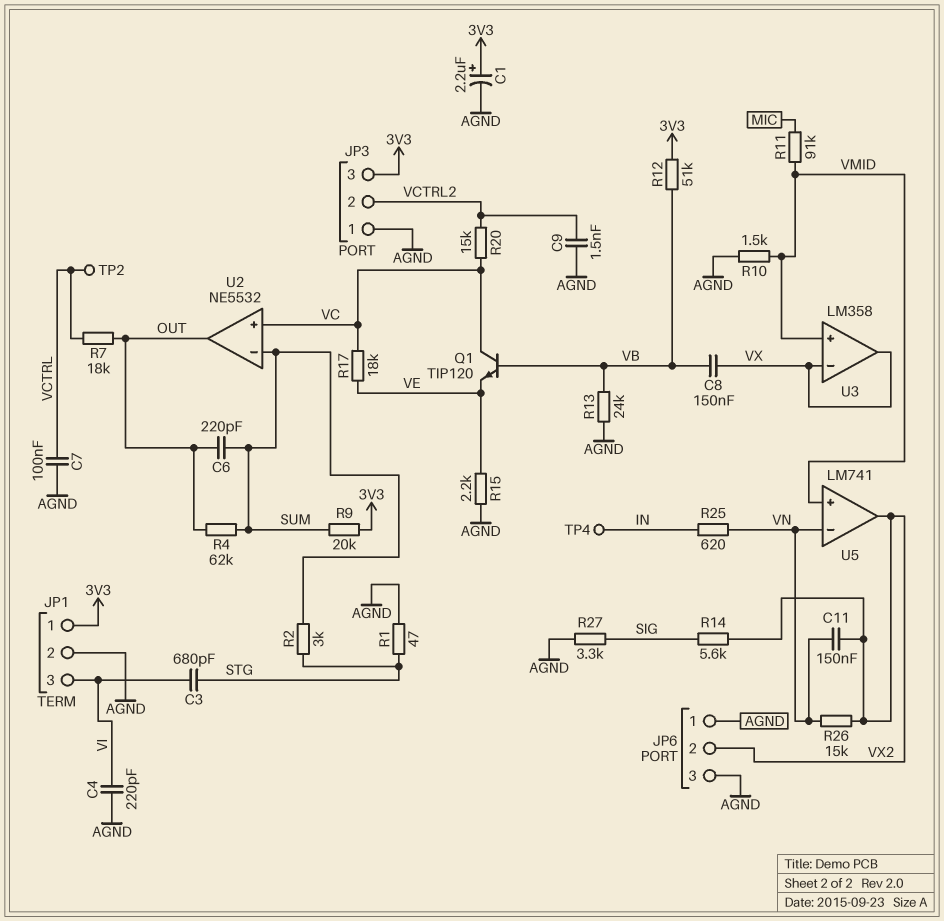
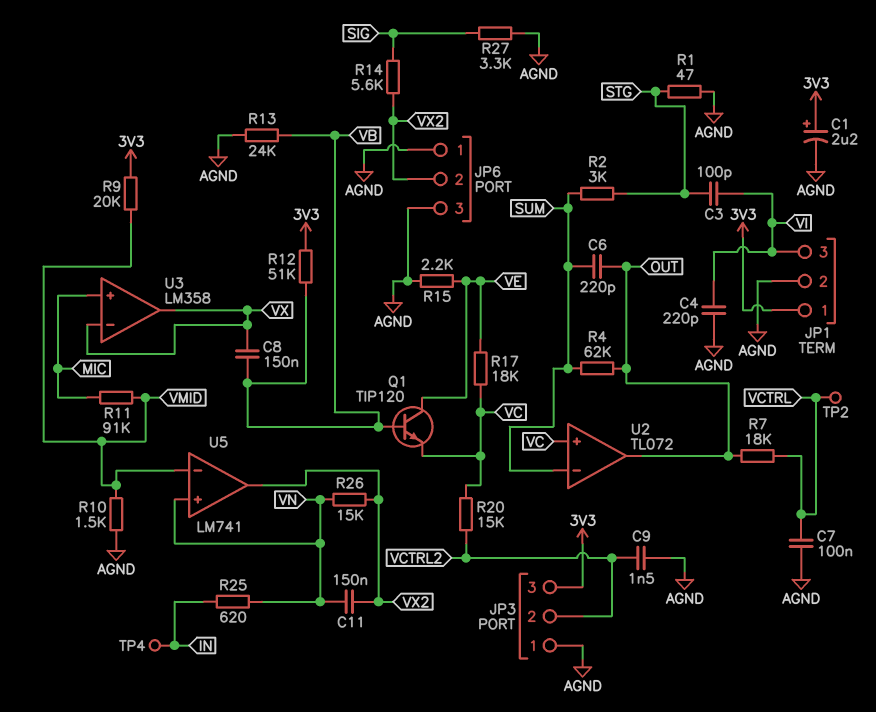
C3: 680pF (STG, VI) -> 100pF (STG, VI)
Q1: NPN TIP120 (B VB, C VC, E VE) -> NPN TIP120 (B VB, C VE, E VC)
R9: 20k (3V3, SUM) -> 20k (3V3, VMID)
U2: NE5532 -> TL072
U3 pin in+: VMID -> MIC
U5 pin in+: VMID -> VN
U5 pin in-: VN -> VMID

